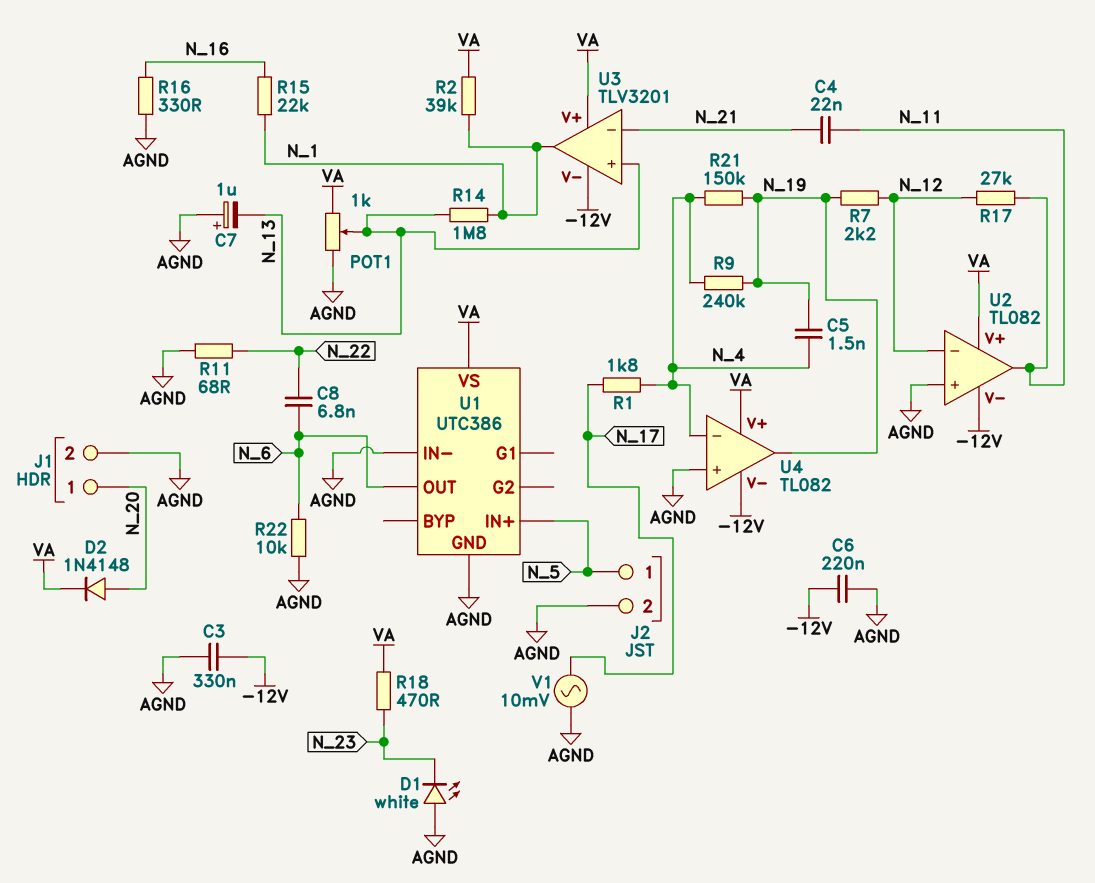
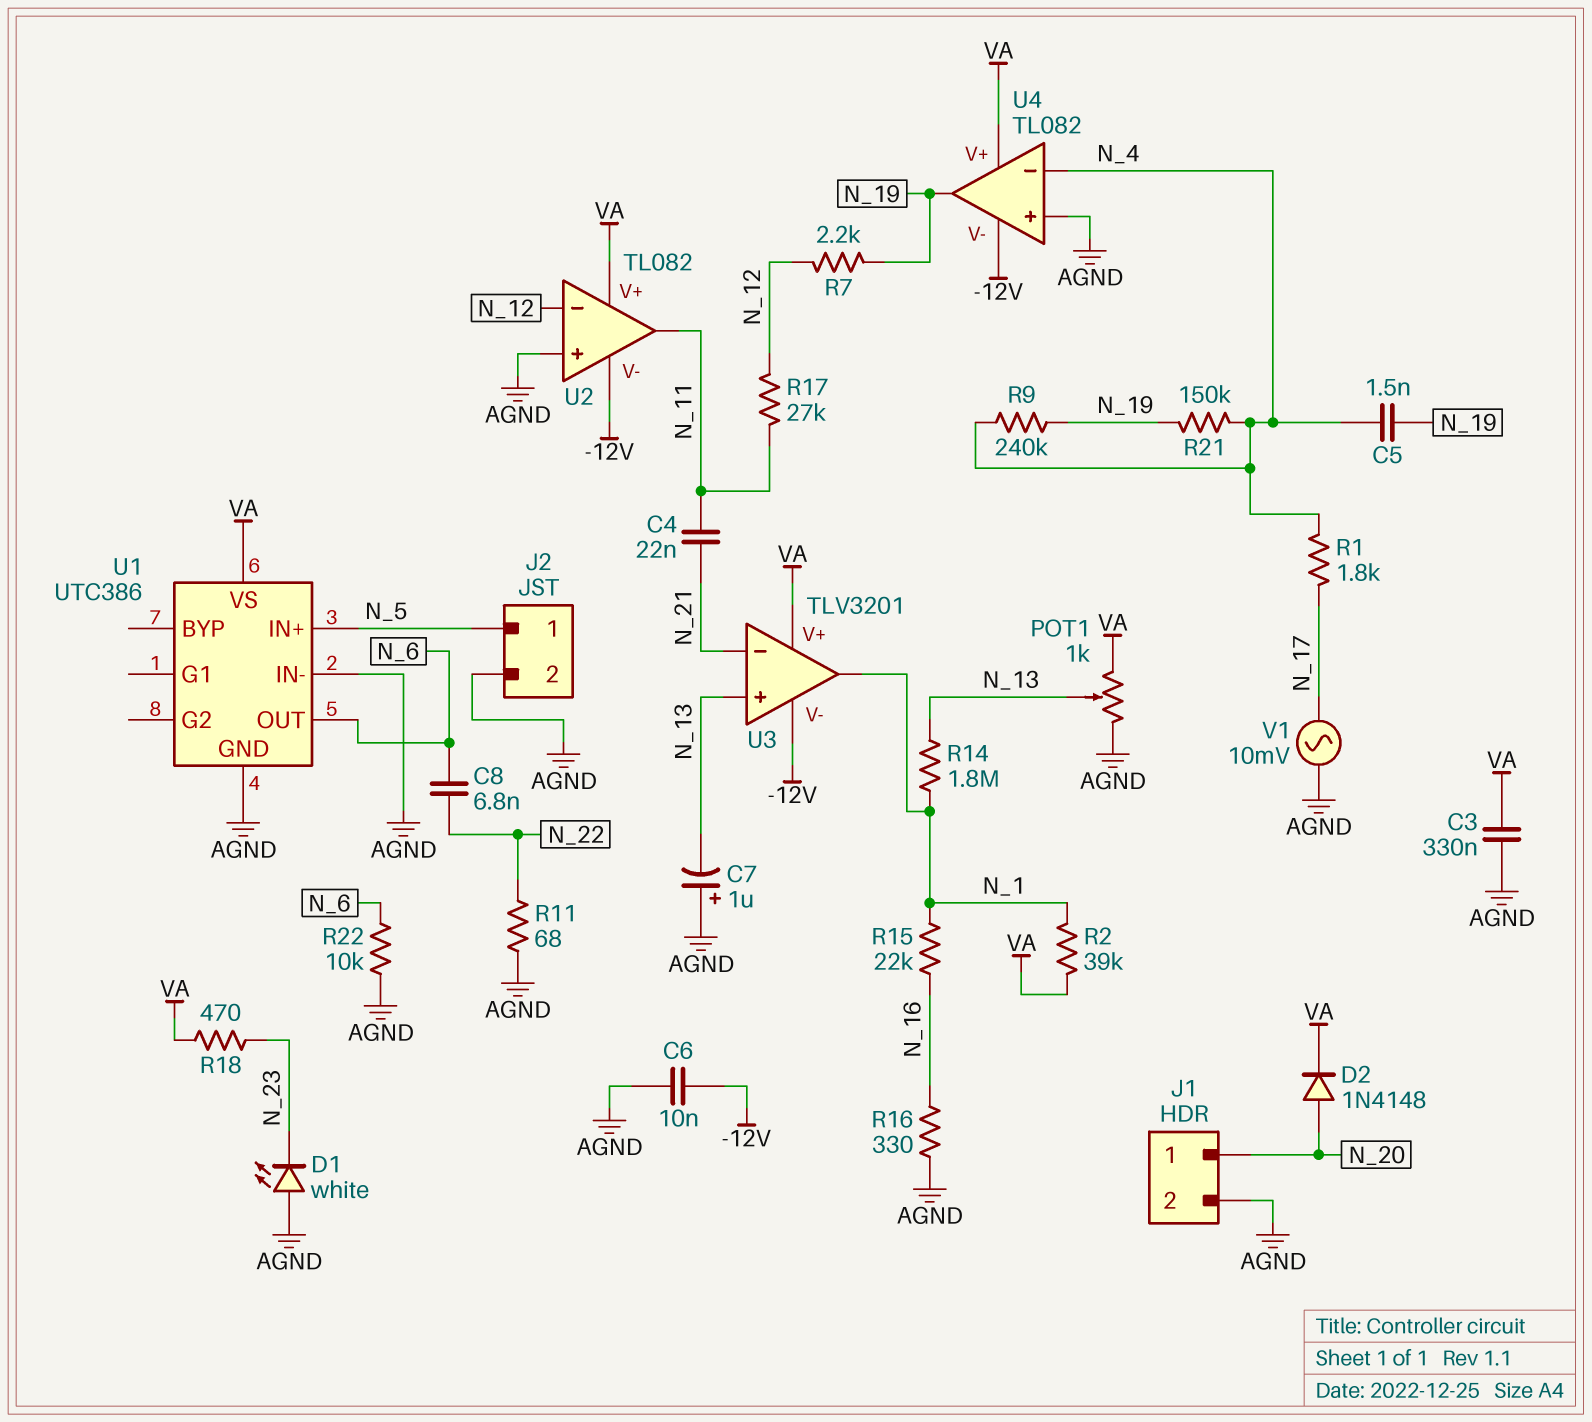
C3: 330nF (-12V, AGND) -> 330nF (AGND, VA)
C6: 220nF (-12V, AGND) -> 10nF (-12V, AGND)

